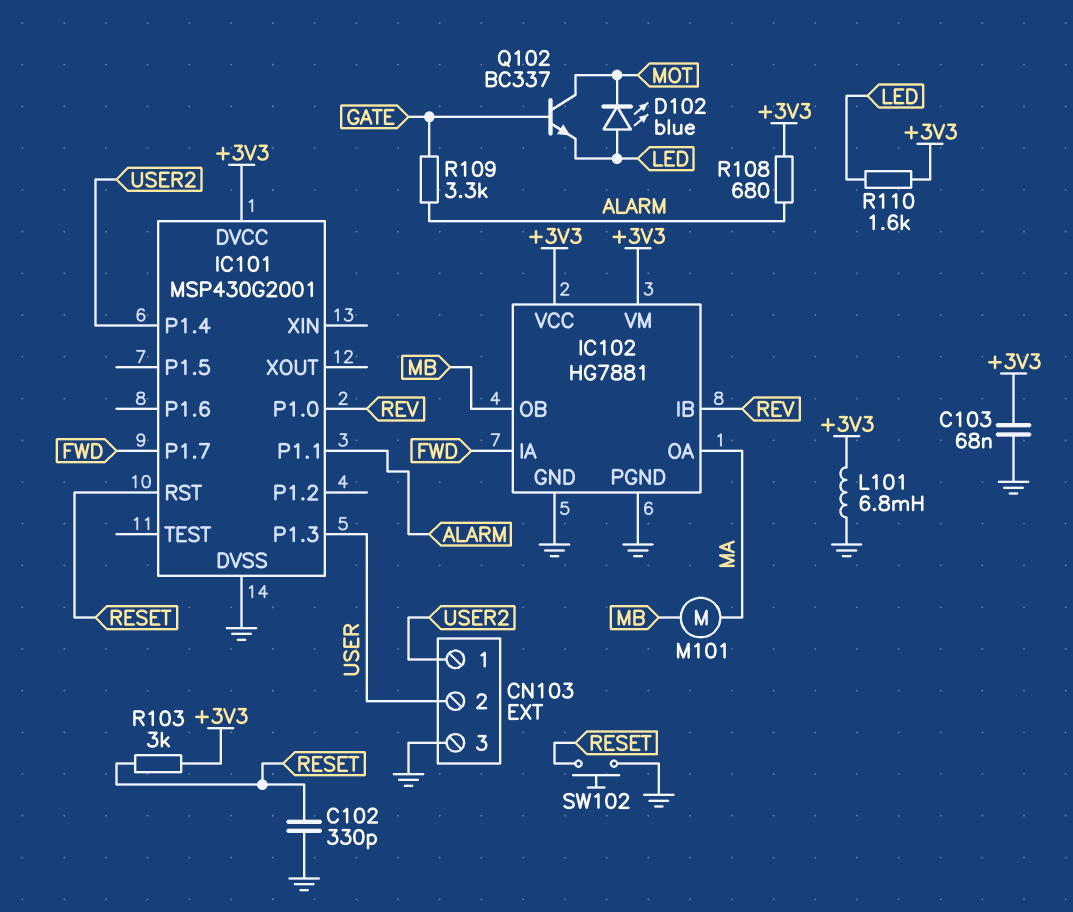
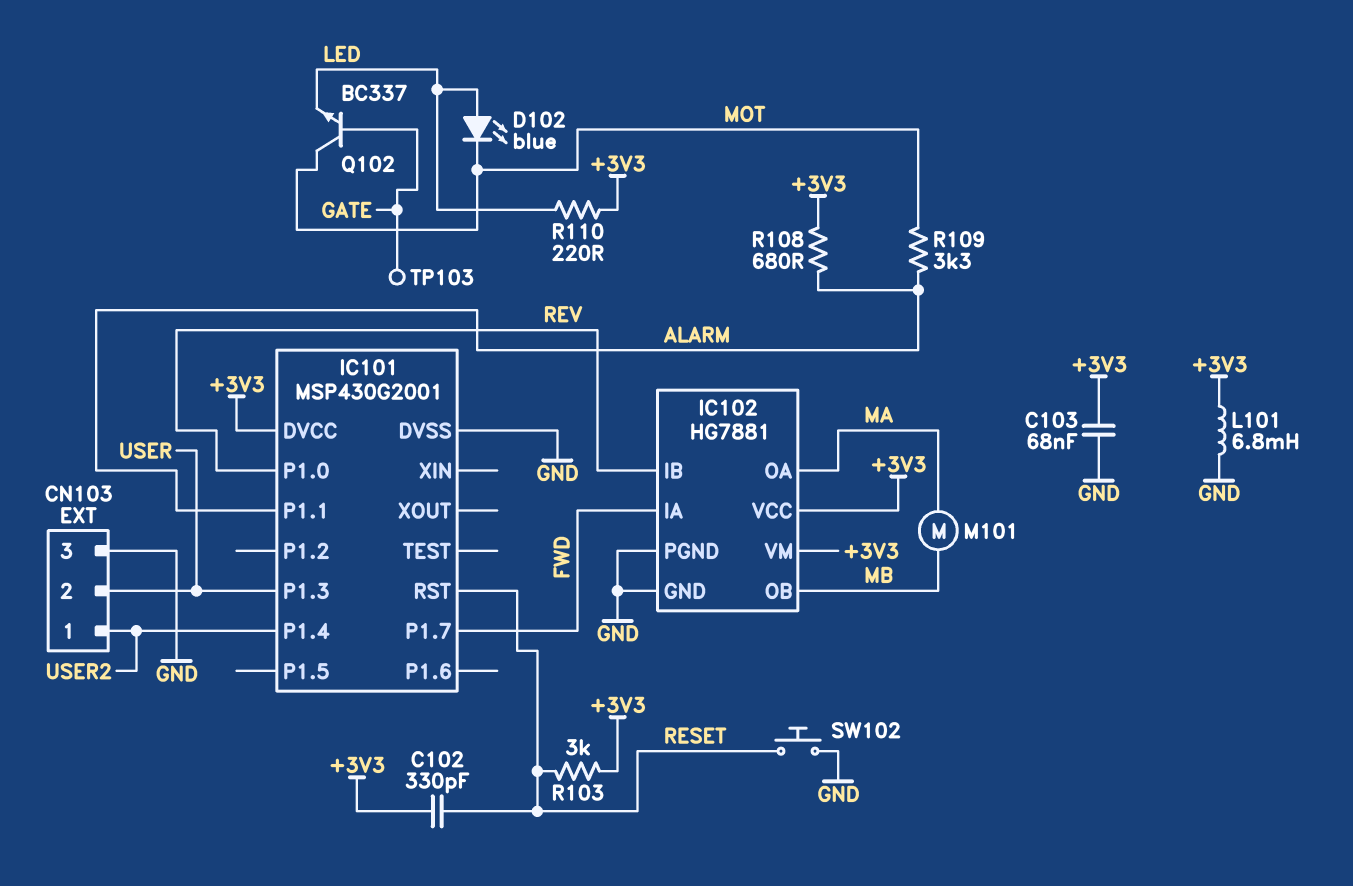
C102: 330pF (GND, RESET) -> 330pF (+3V3, RESET)
R109: 3.3k (ALARM, GATE) -> 3.3k (ALARM, MOT)
R110: 1.6k (+3V3, LED) -> 220 (+3V3, LED)
TP103: none -> test point (GATE)

